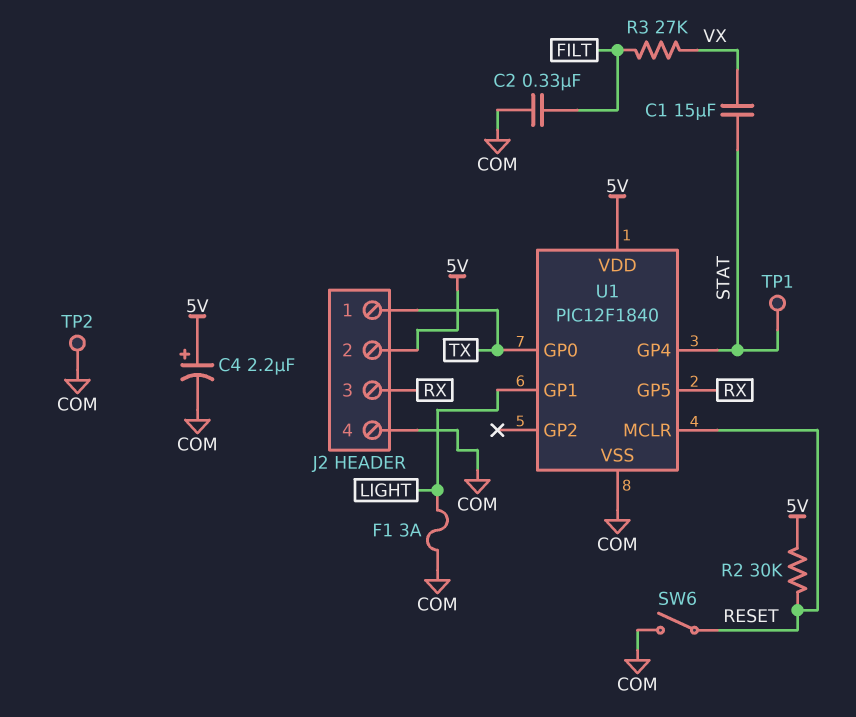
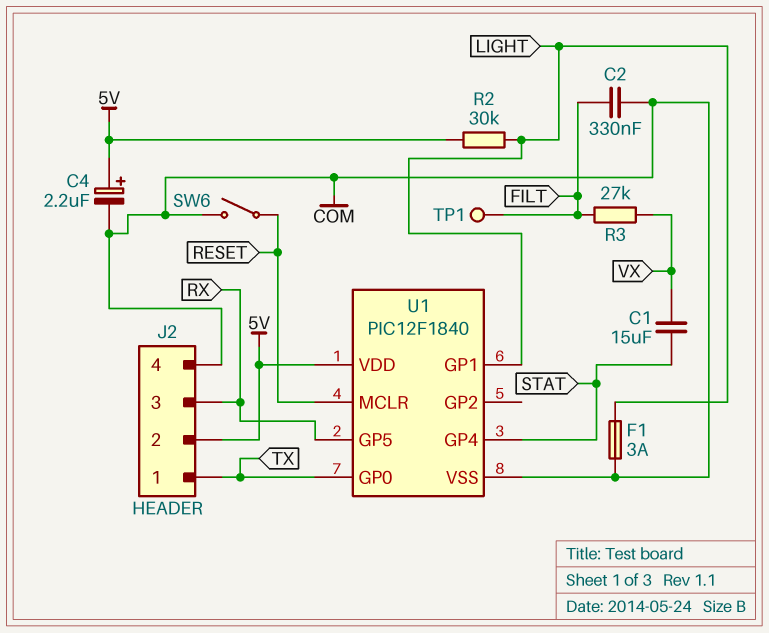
R2: 30k (5V, RESET) -> 30k (5V, LIGHT)
TP1: test point (STAT) -> test point (FILT)
TP2: test point (COM) -> none

